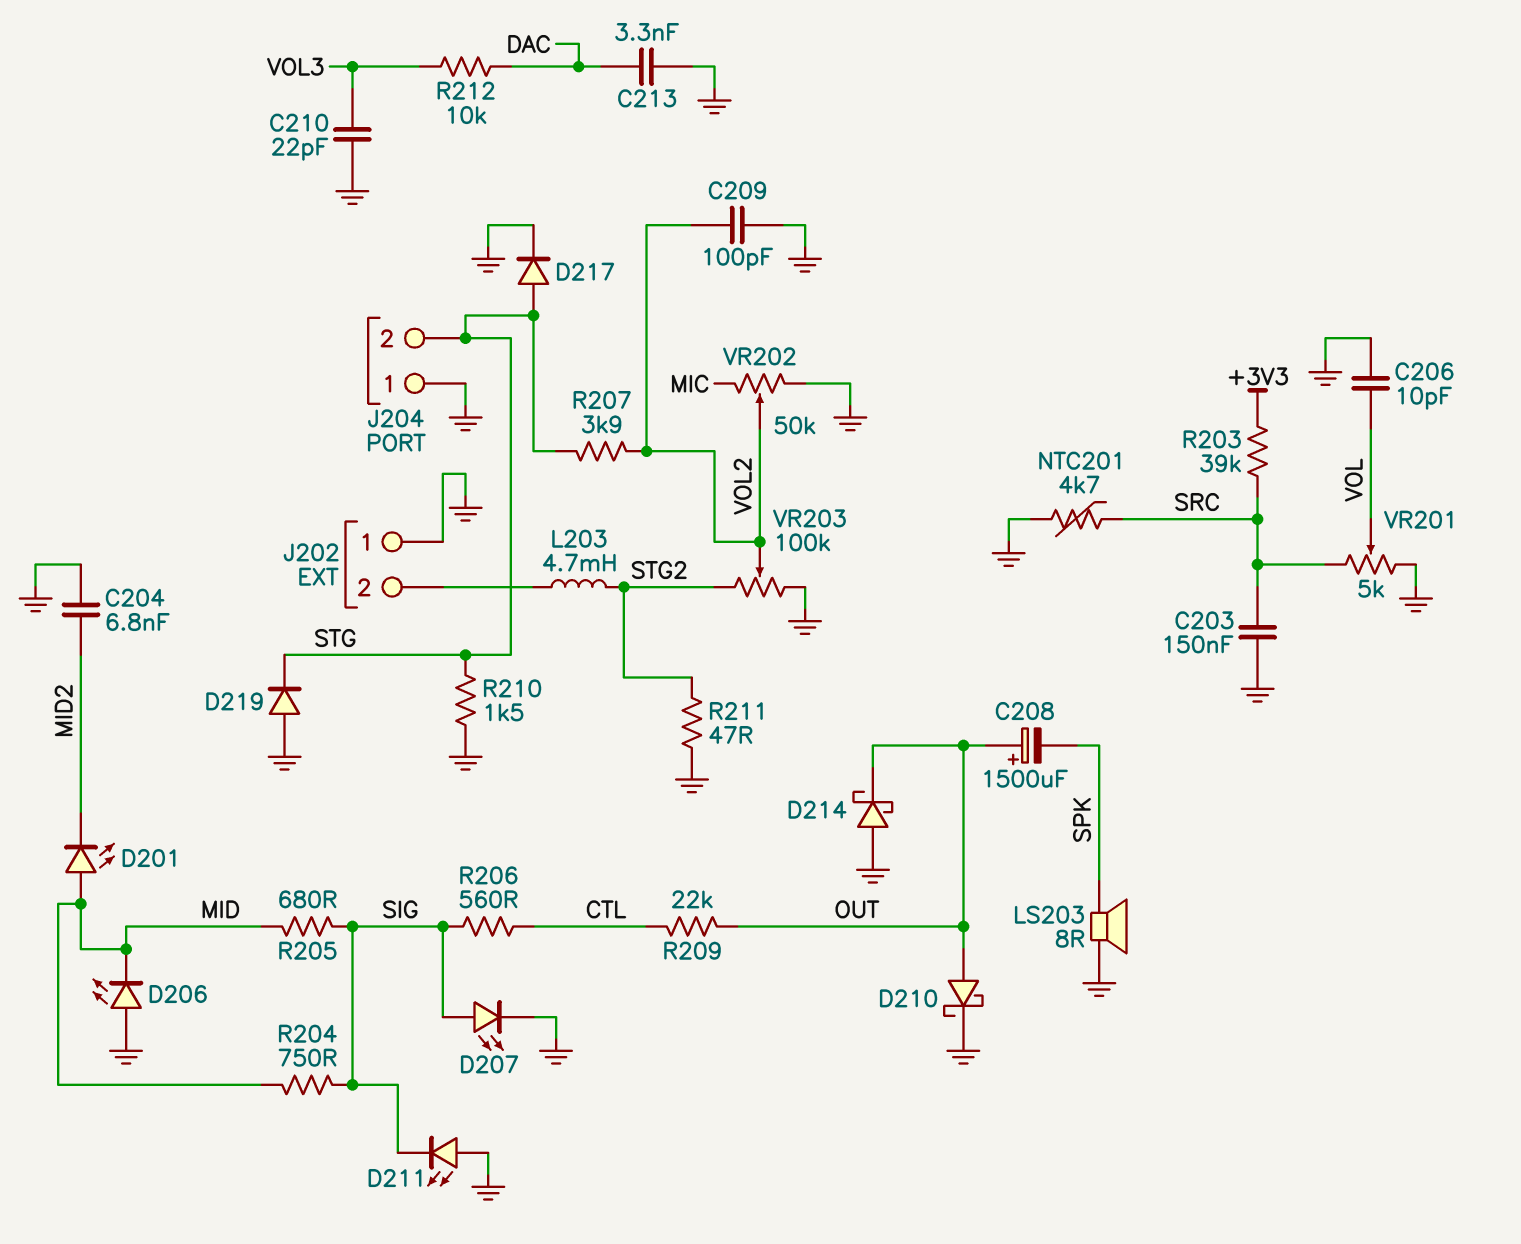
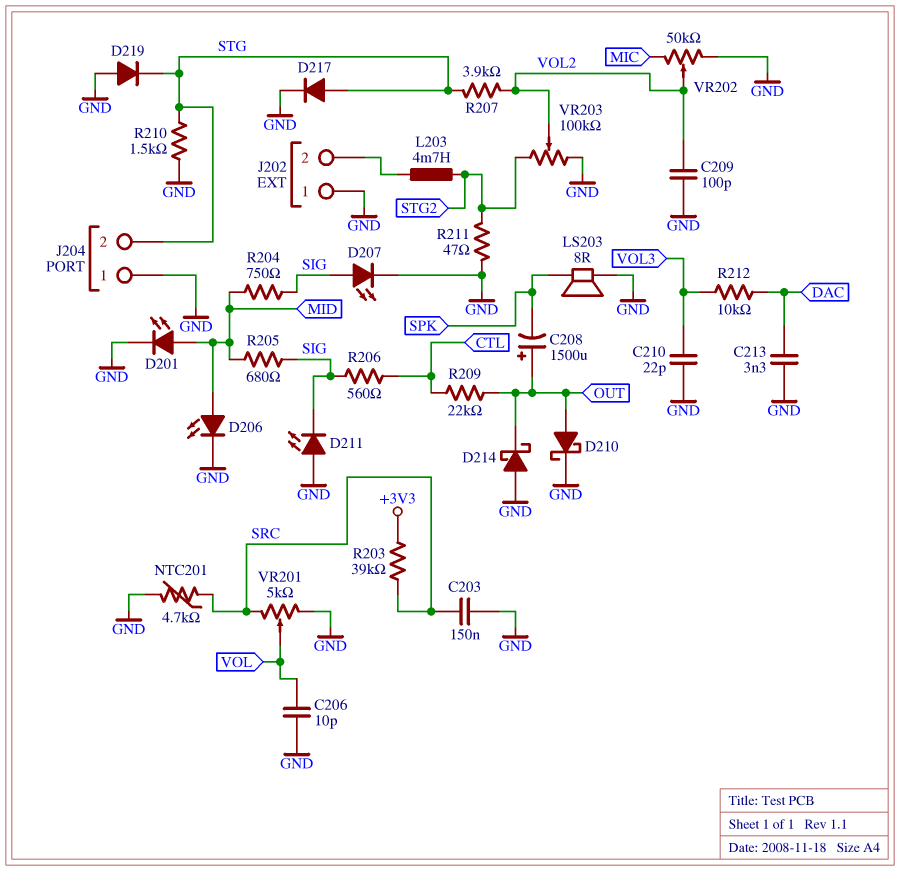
C204: 6.8nF (GND, MID2) -> none
D201: LED (A MID, K MID2) -> LED (A MID, K GND)
D206: LED (A GND, K MID) -> LED (A MID, K GND)

